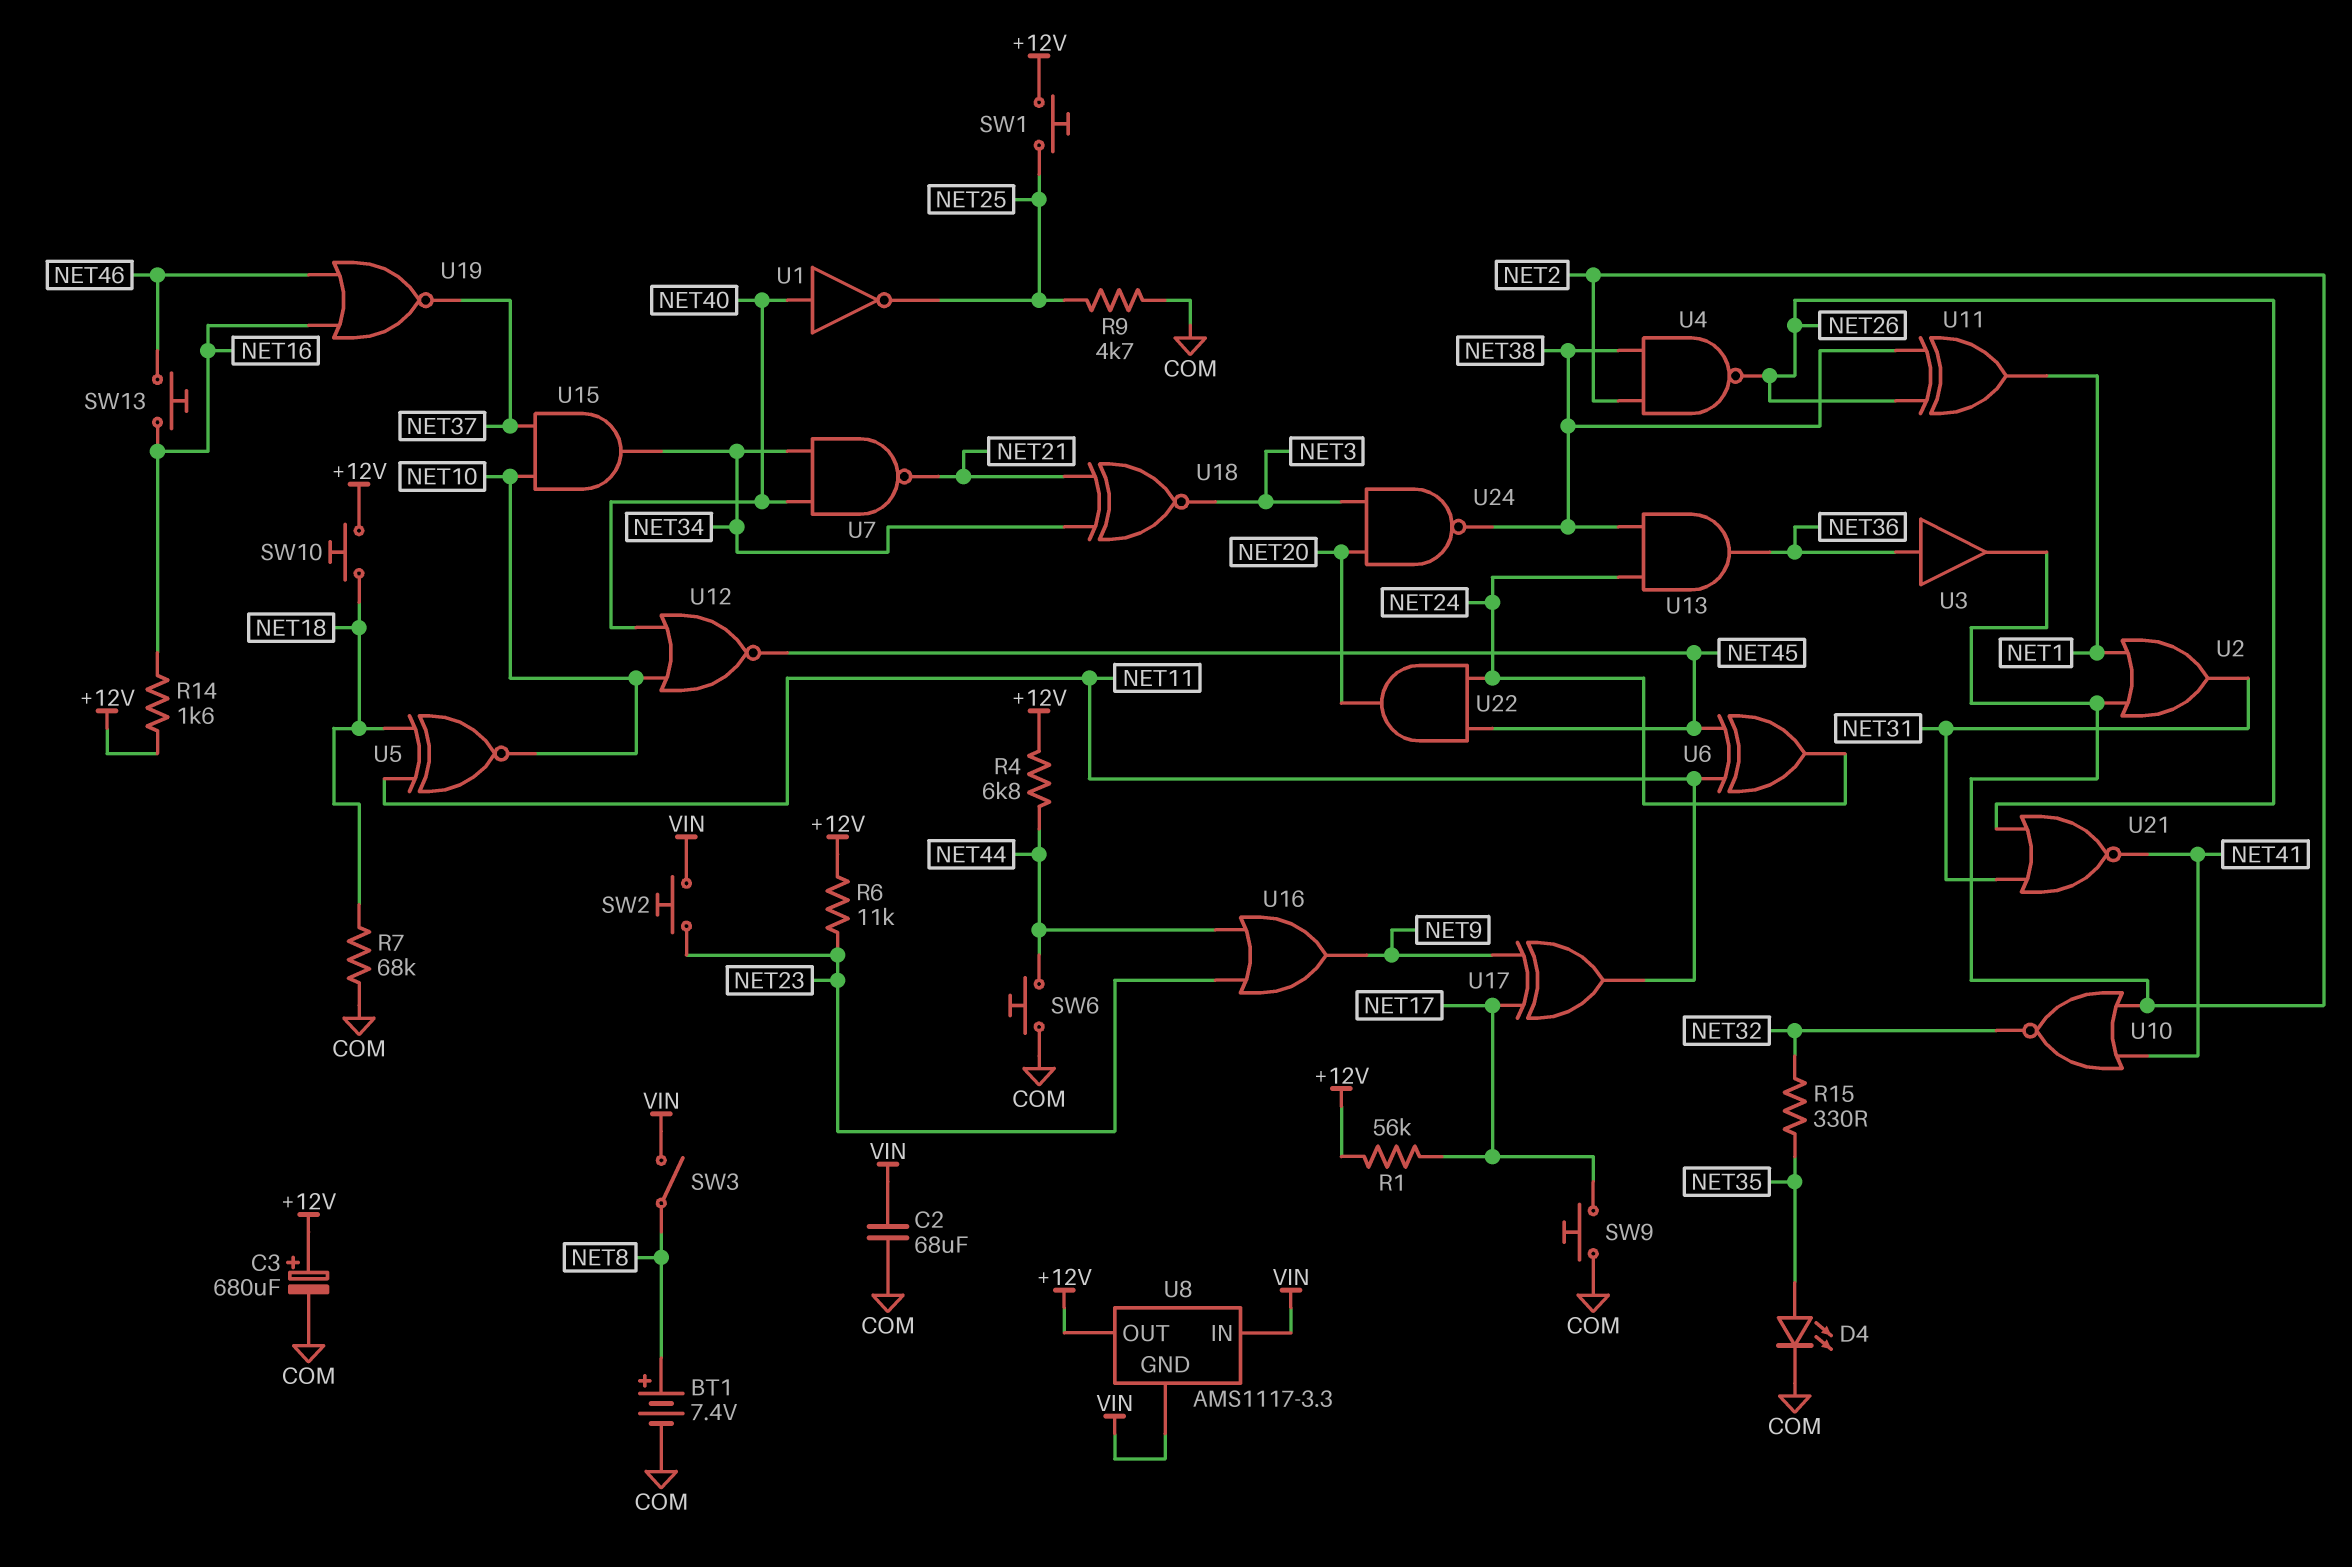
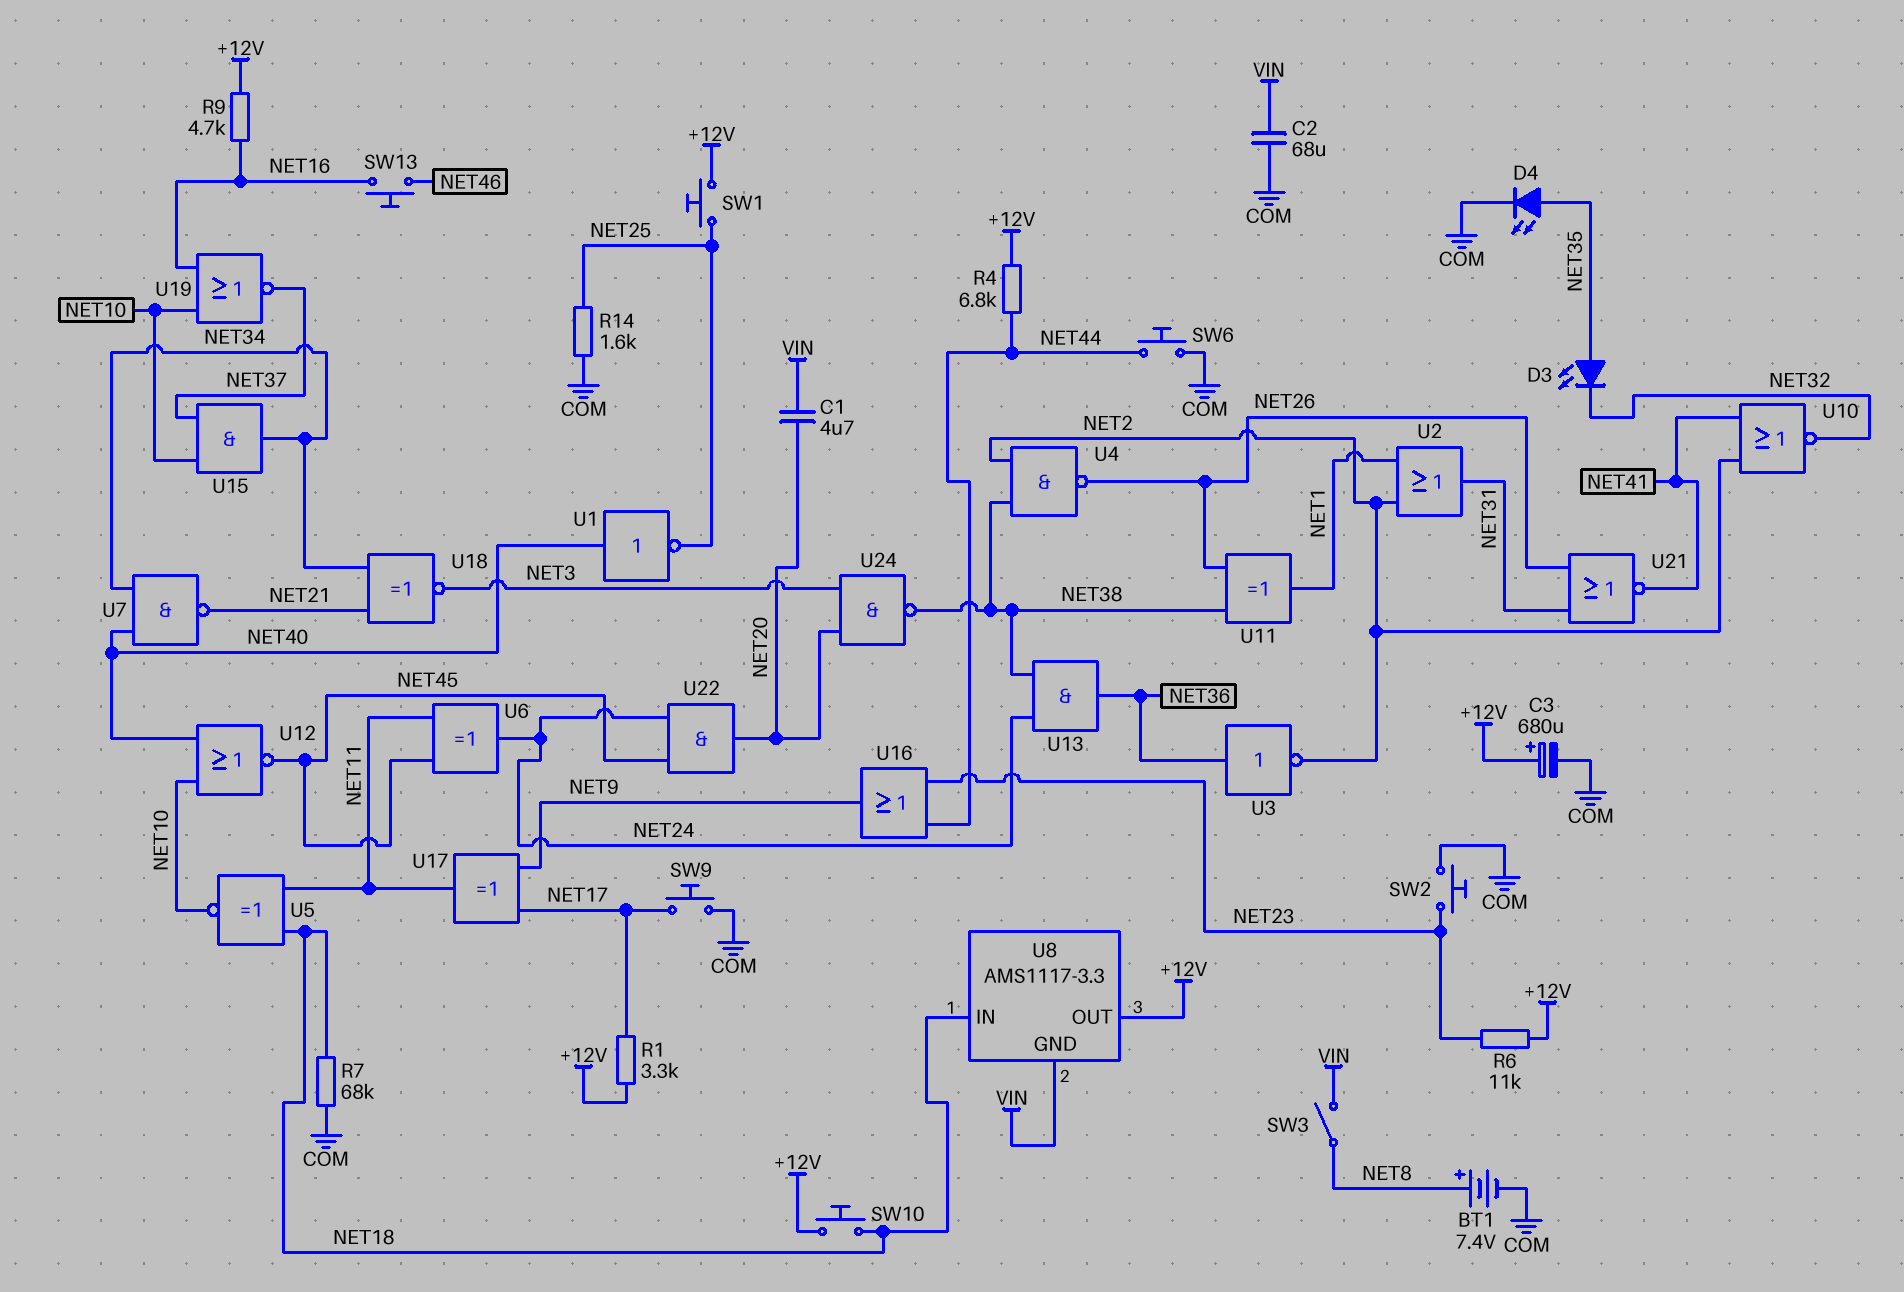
C1: none -> 4.7uF (NET20, VIN)
D3: none -> LED (A NET35, K NET32)
R1: 56k (+12V, NET17) -> 3.3k (+12V, NET17)
R9: 4.7k (COM, NET25) -> 4.7k (+12V, NET16)
R14: 1.6k (+12V, NET16) -> 1.6k (COM, NET25)
R15: 330 (NET32, NET35) -> none
SW2: button (NET23, VIN) -> button (COM, NET23)
U3: buffer (in NET36, out NET2) -> NOT (in NET36, out NET2)
U8 pin IN: VIN -> NET18
U19: NOR (in NET16, in NET46, out NET37) -> NOR (in NET10, in NET16, out NET37)

